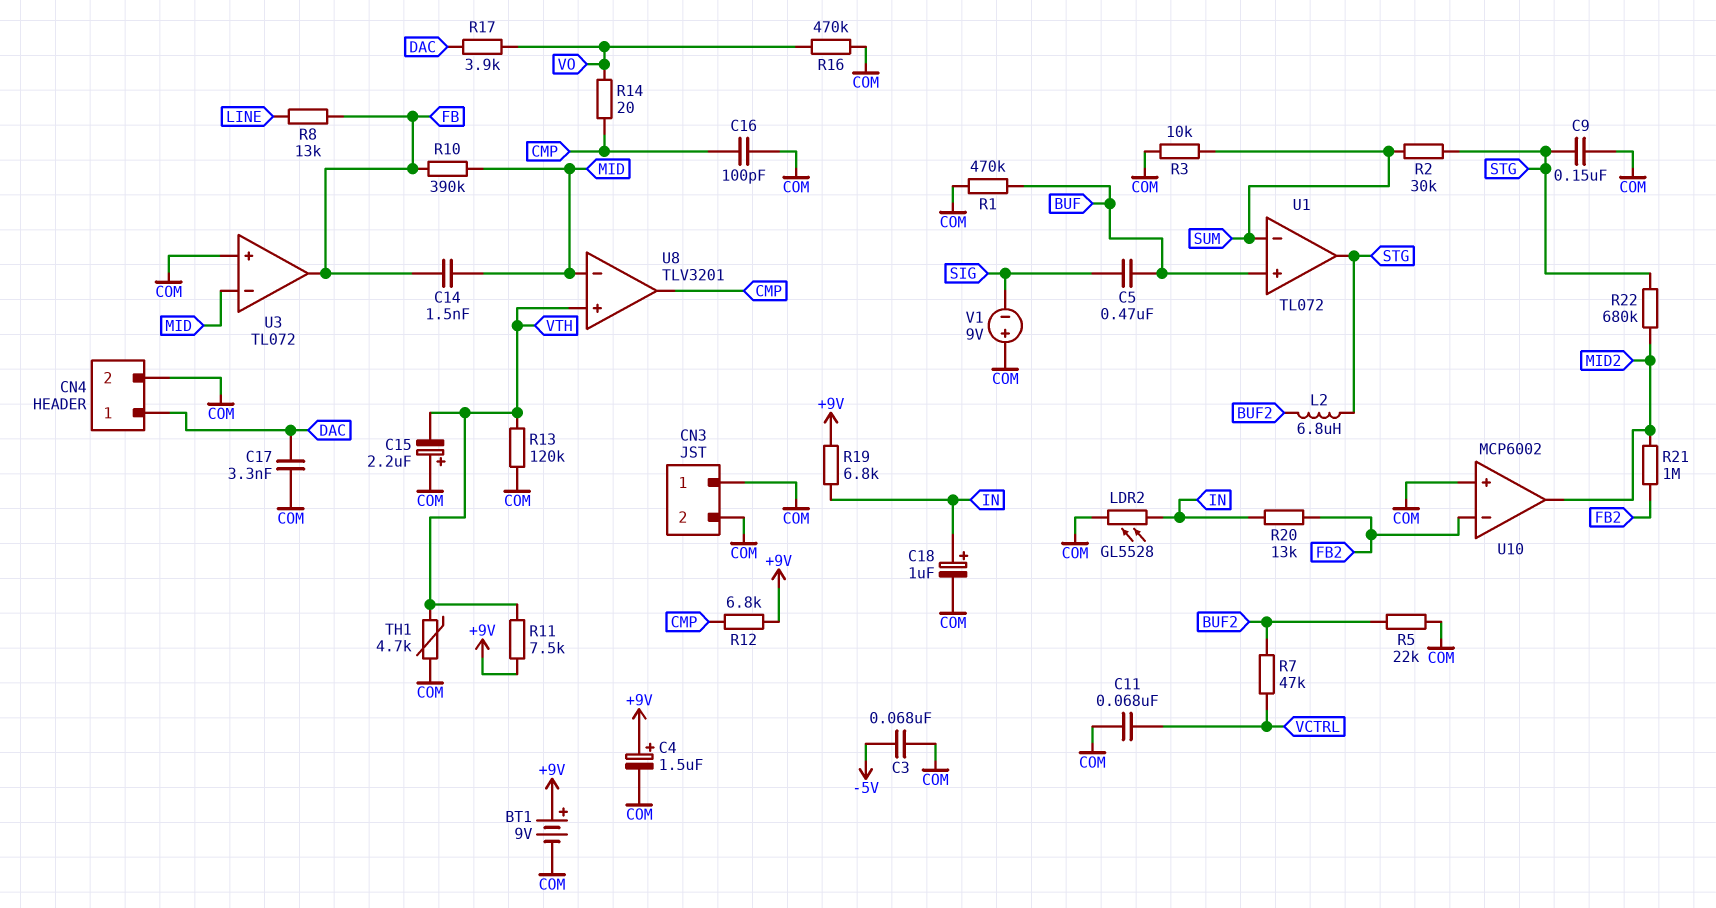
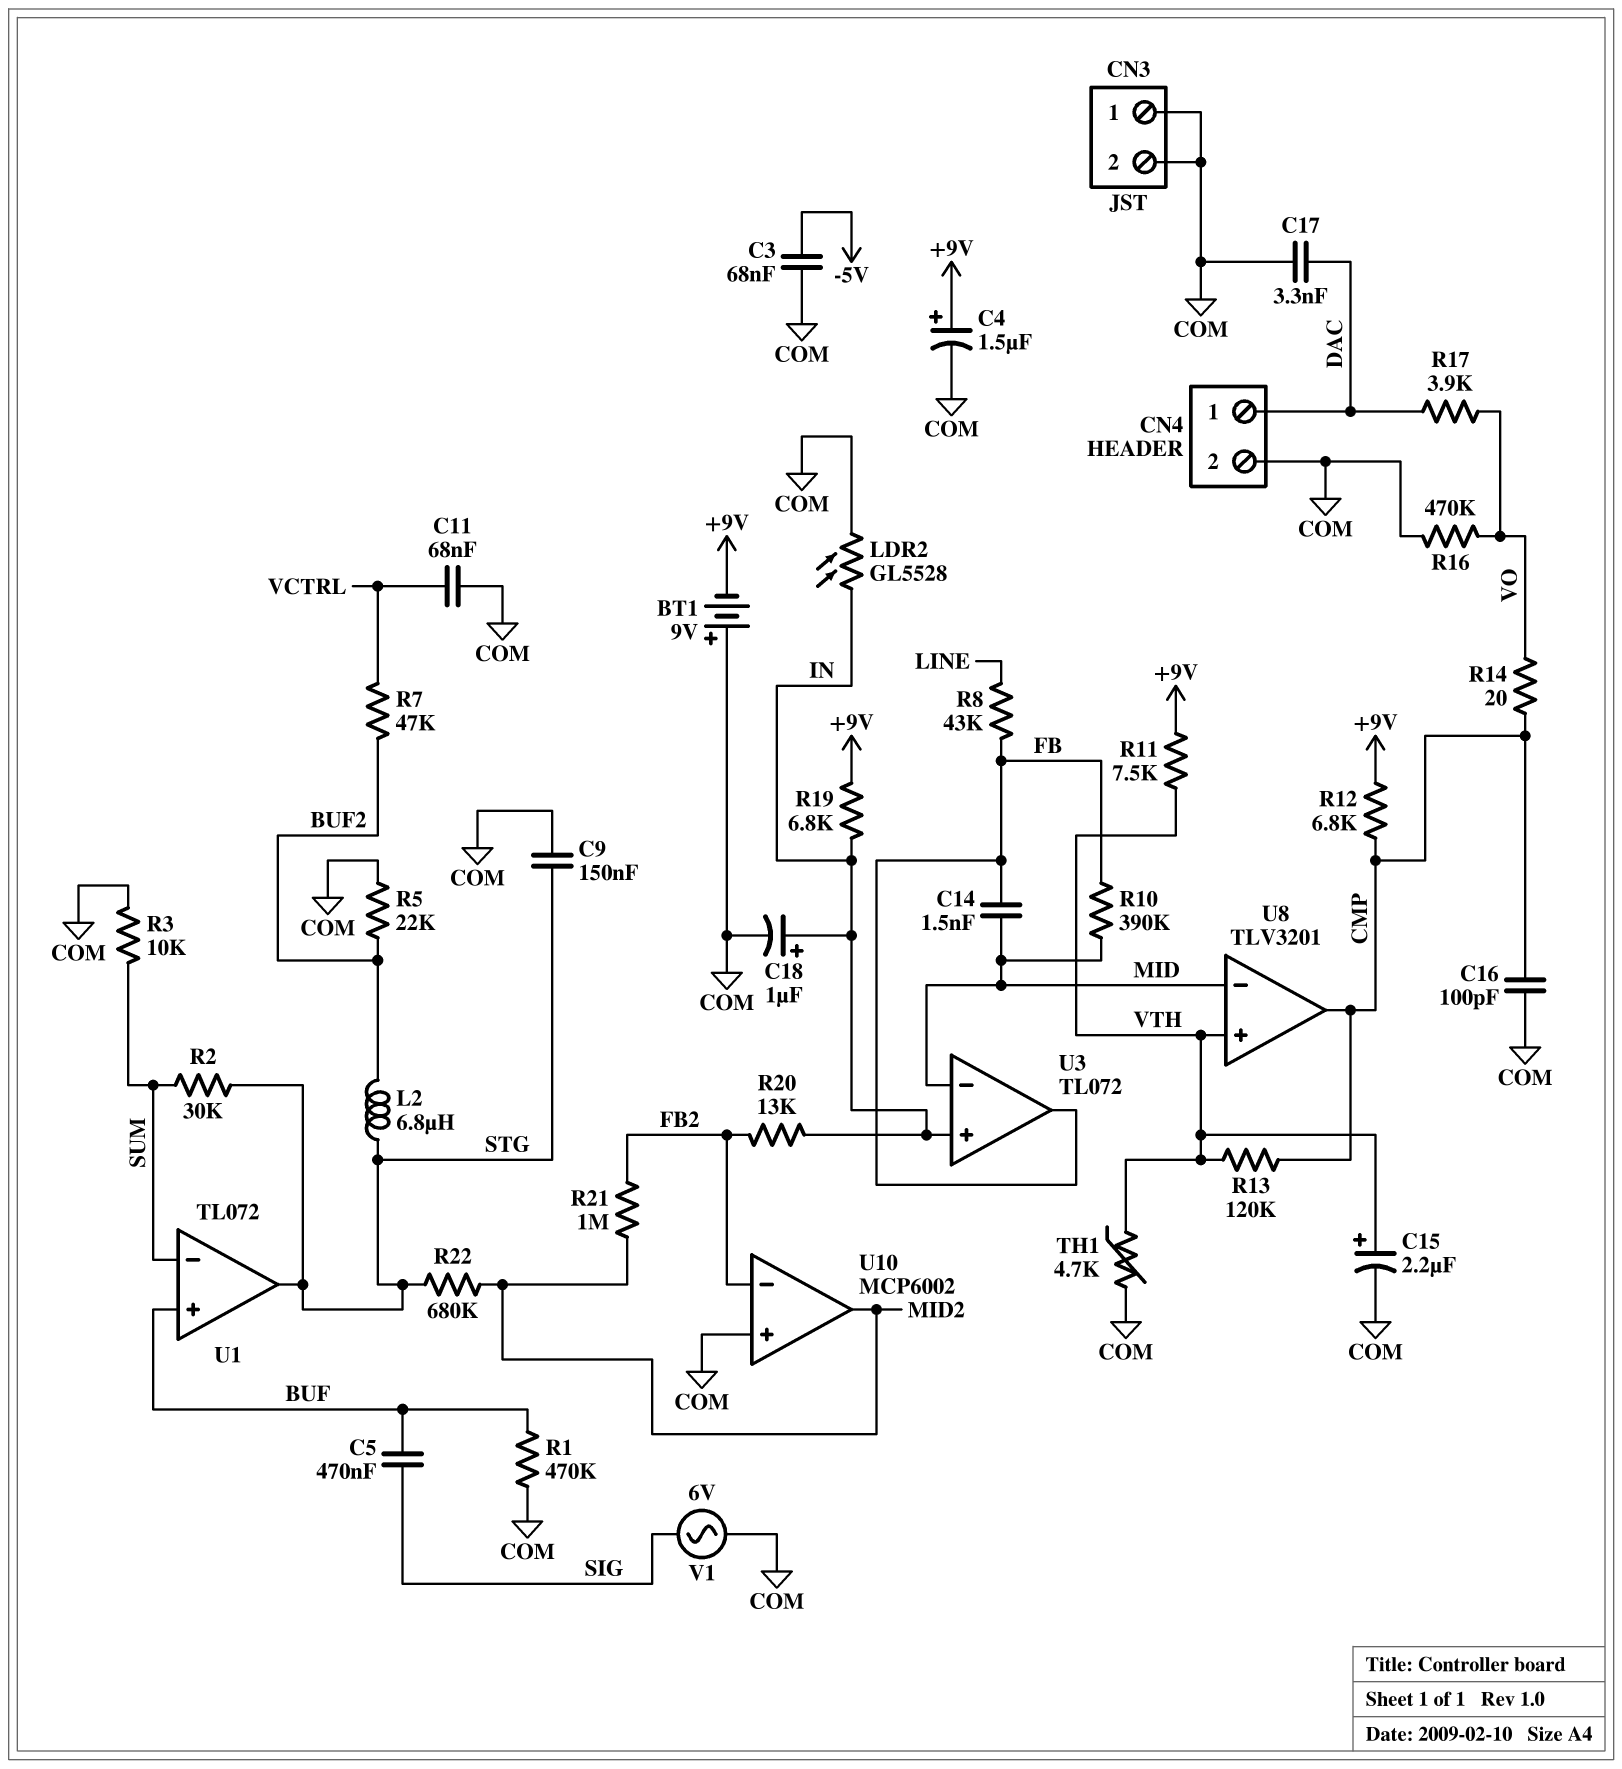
BT1: 9V (plus +9V, minus COM) -> 9V (plus COM, minus +9V)
C15: 2.2uF (plus COM, minus VTH) -> 2.2uF (plus VTH, minus COM)
R8: 13k (FB, LINE) -> 43k (FB, LINE)
R13: 120k (COM, VTH) -> 120k (CMP, VTH)
U3 pin in+: COM -> IN
V1: 9V (plus COM, minus SIG) -> AC 6V (COM, SIG)

